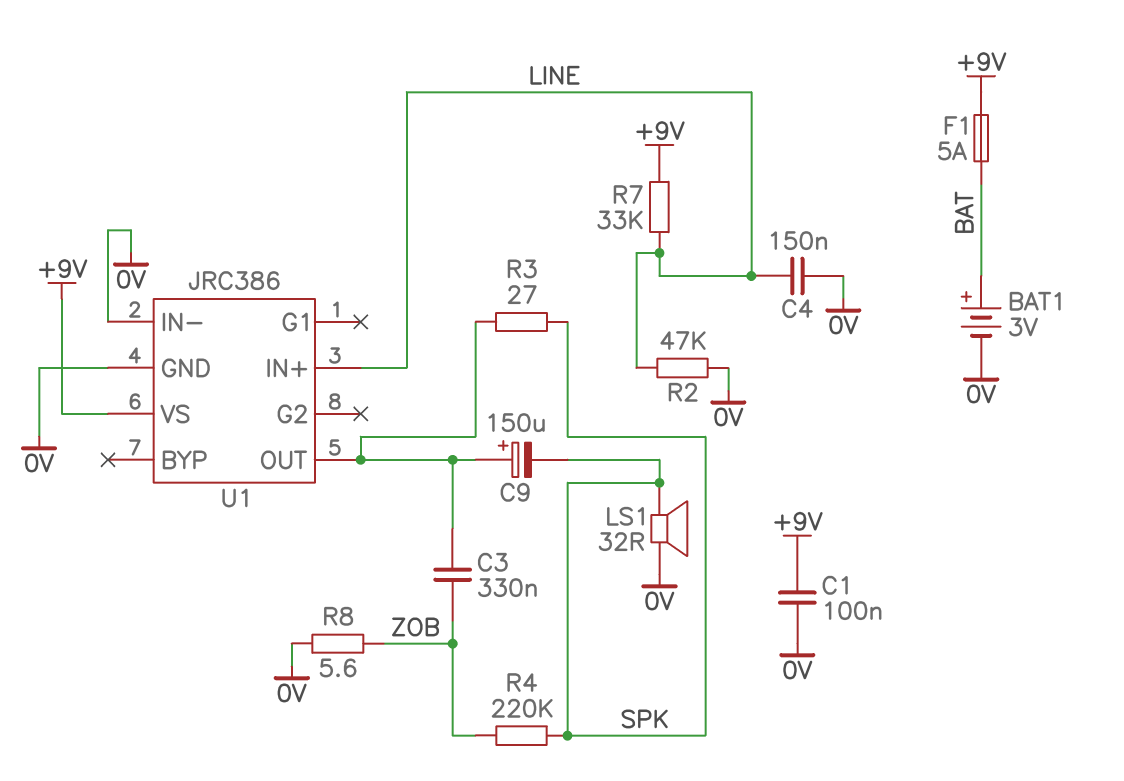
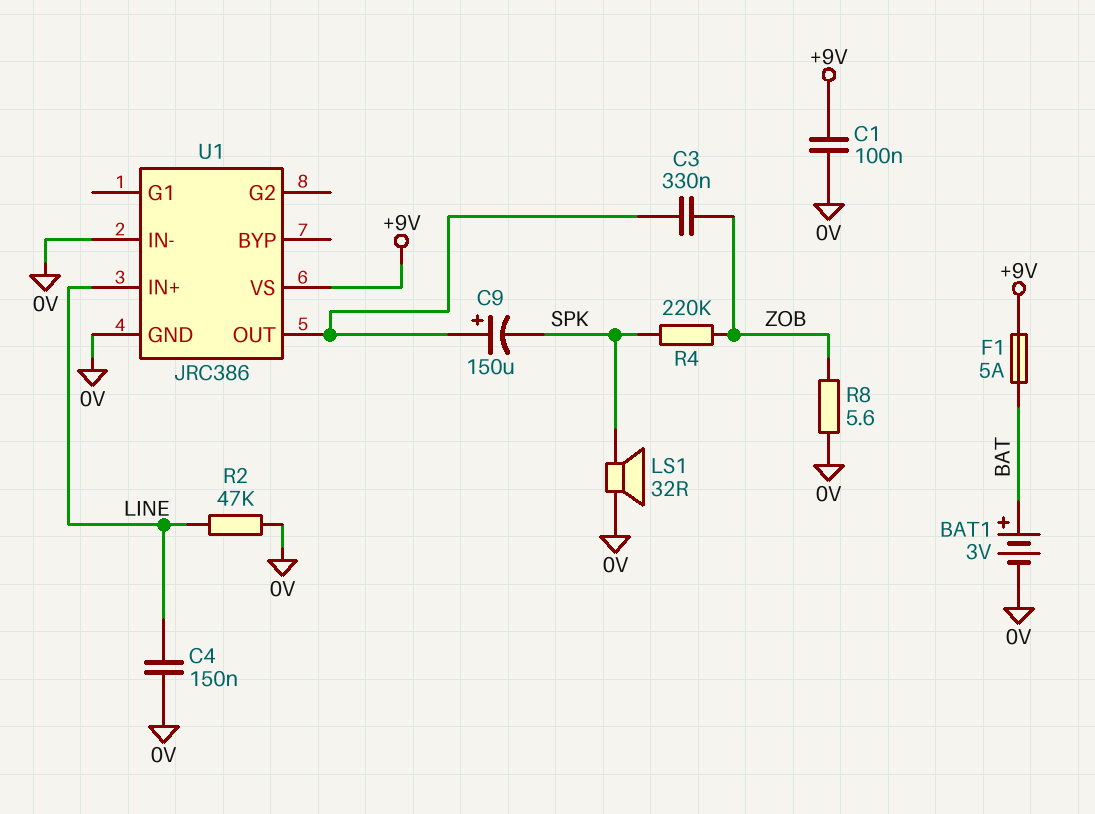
R3: 27 (SPK, U1/OUT) -> none
R7: 33k (+9V, LINE) -> none

